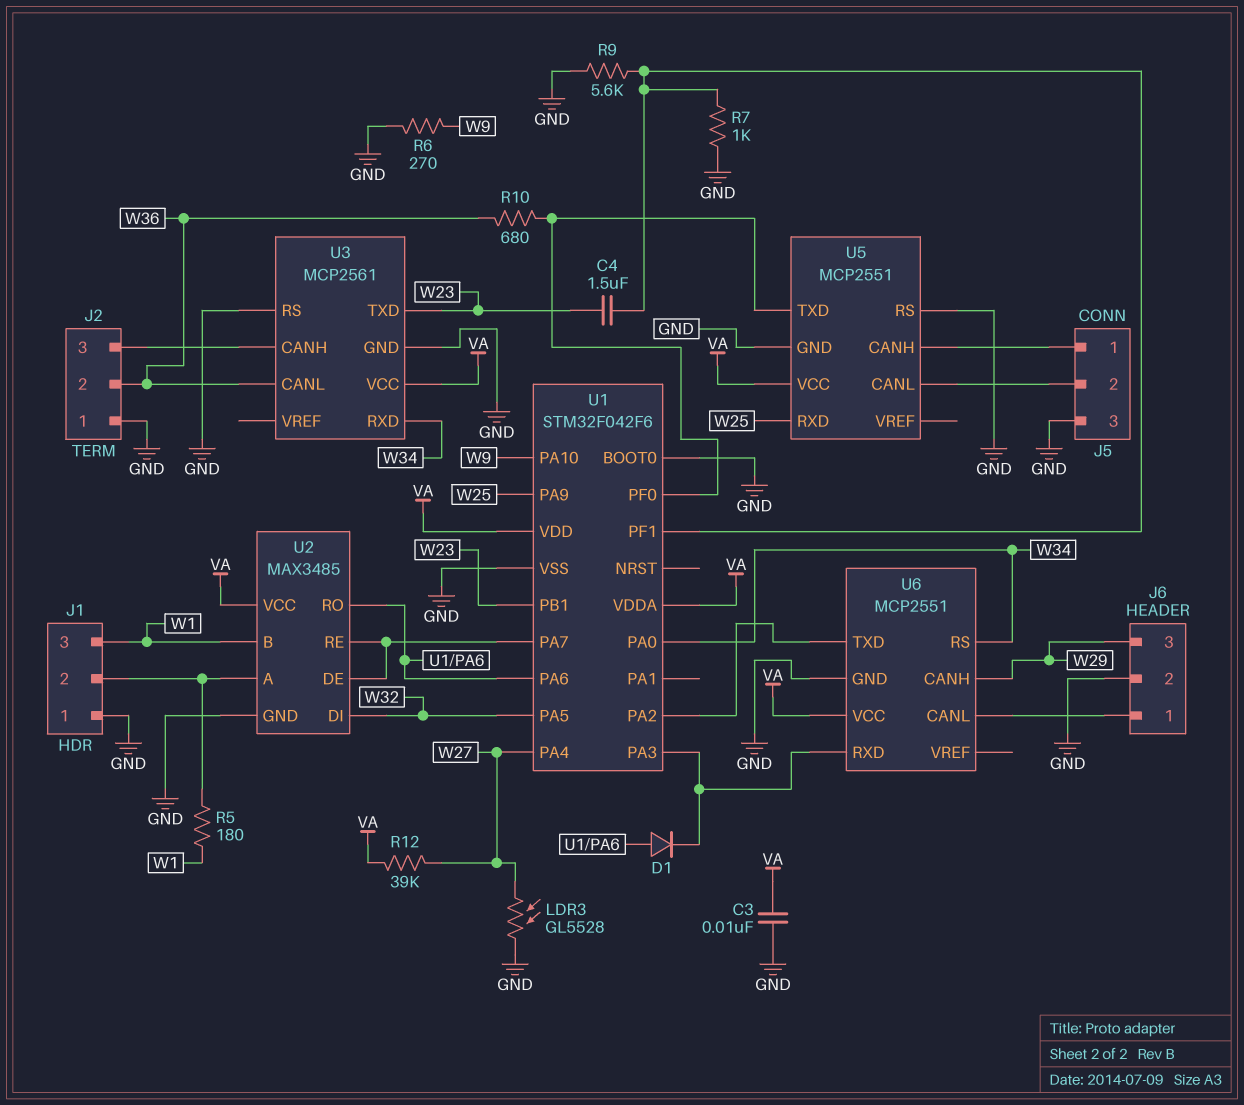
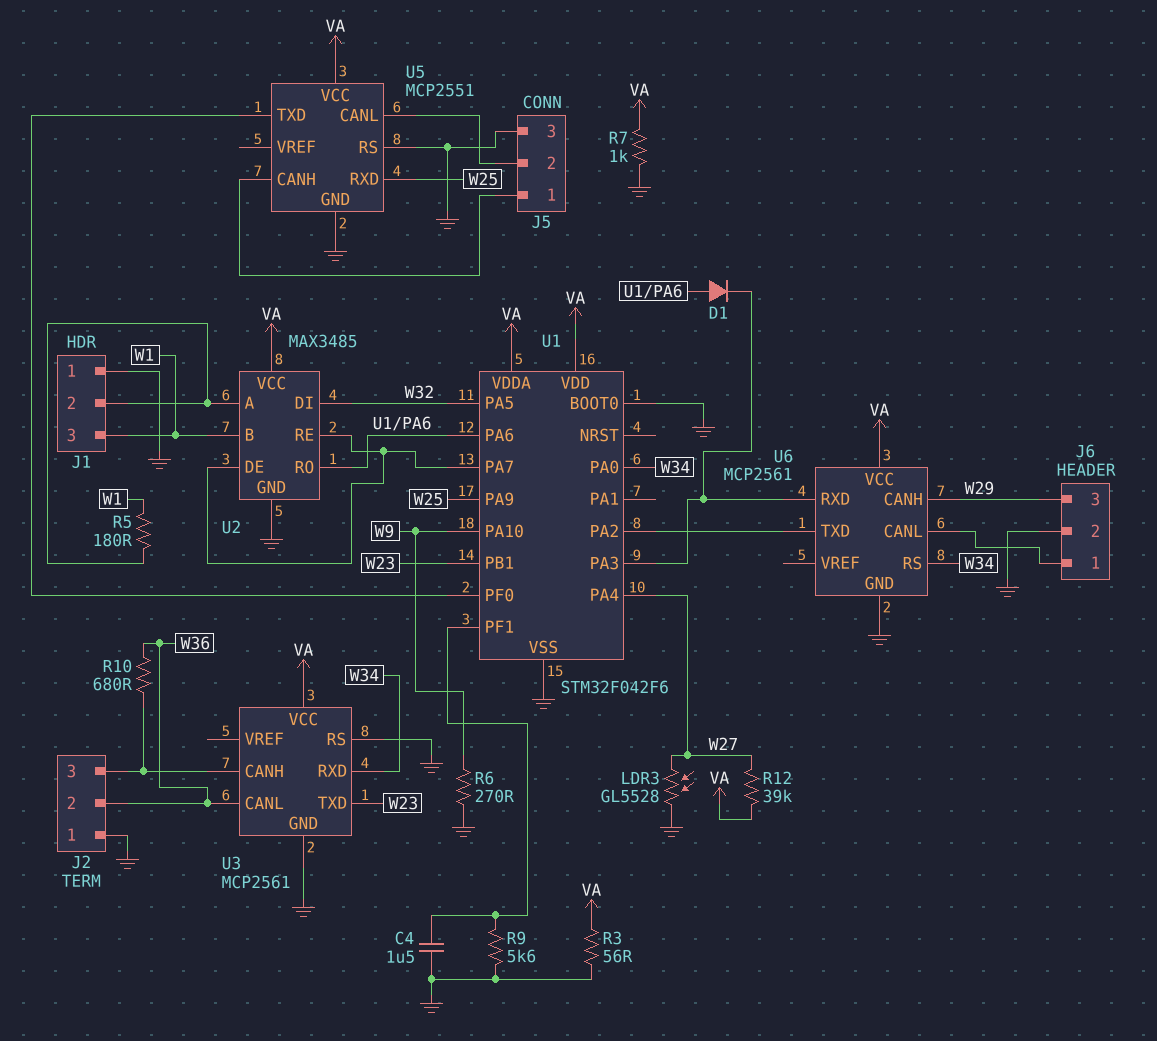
C3: 10nF (GND, VA) -> none
C4: 1.5uF (U1/PF1, W23) -> 1.5uF (GND, U1/PF1)
R3: none -> 56 (GND, VA)
R7: 1k (GND, U1/PF1) -> 1k (GND, VA)
R10: 680 (U1/PF0, W36) -> 680 (J2/3, W36)
U6: MCP2551 -> MCP2561

